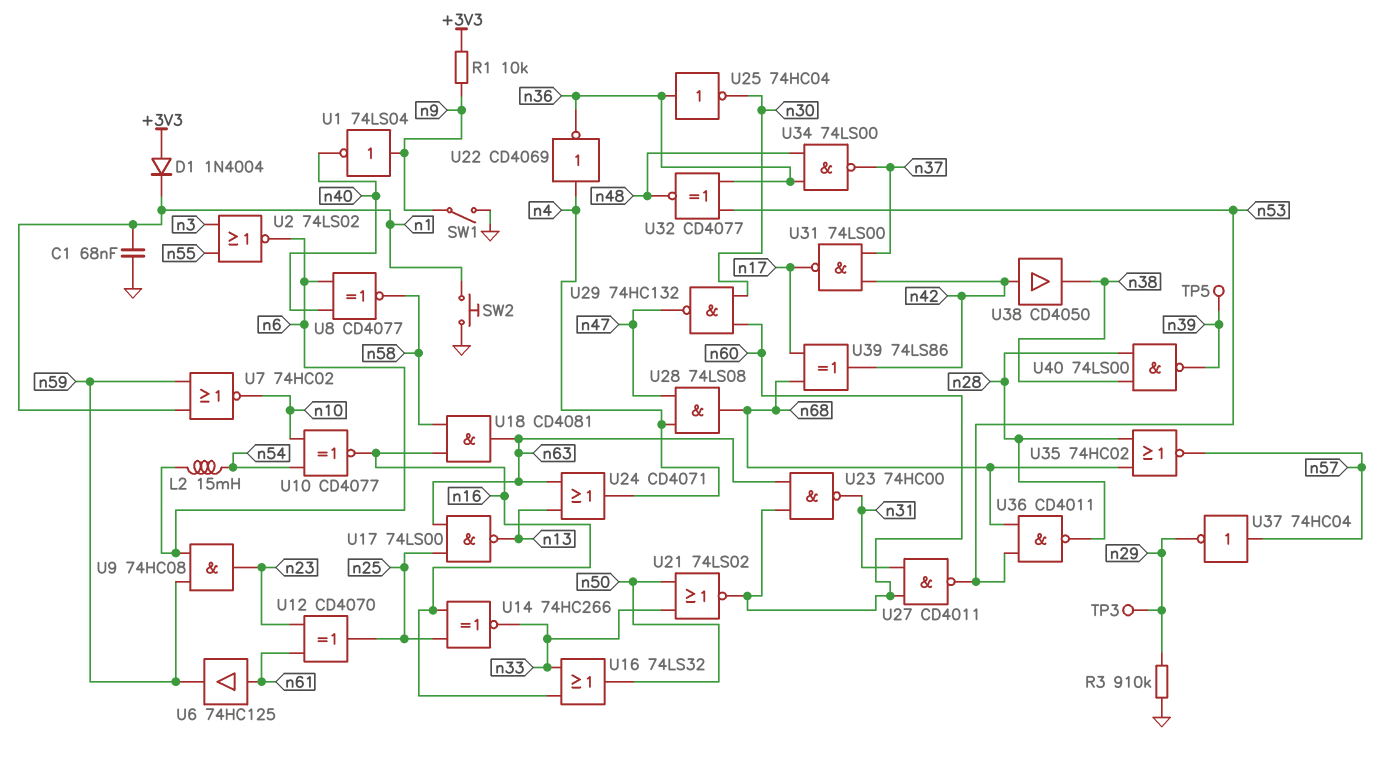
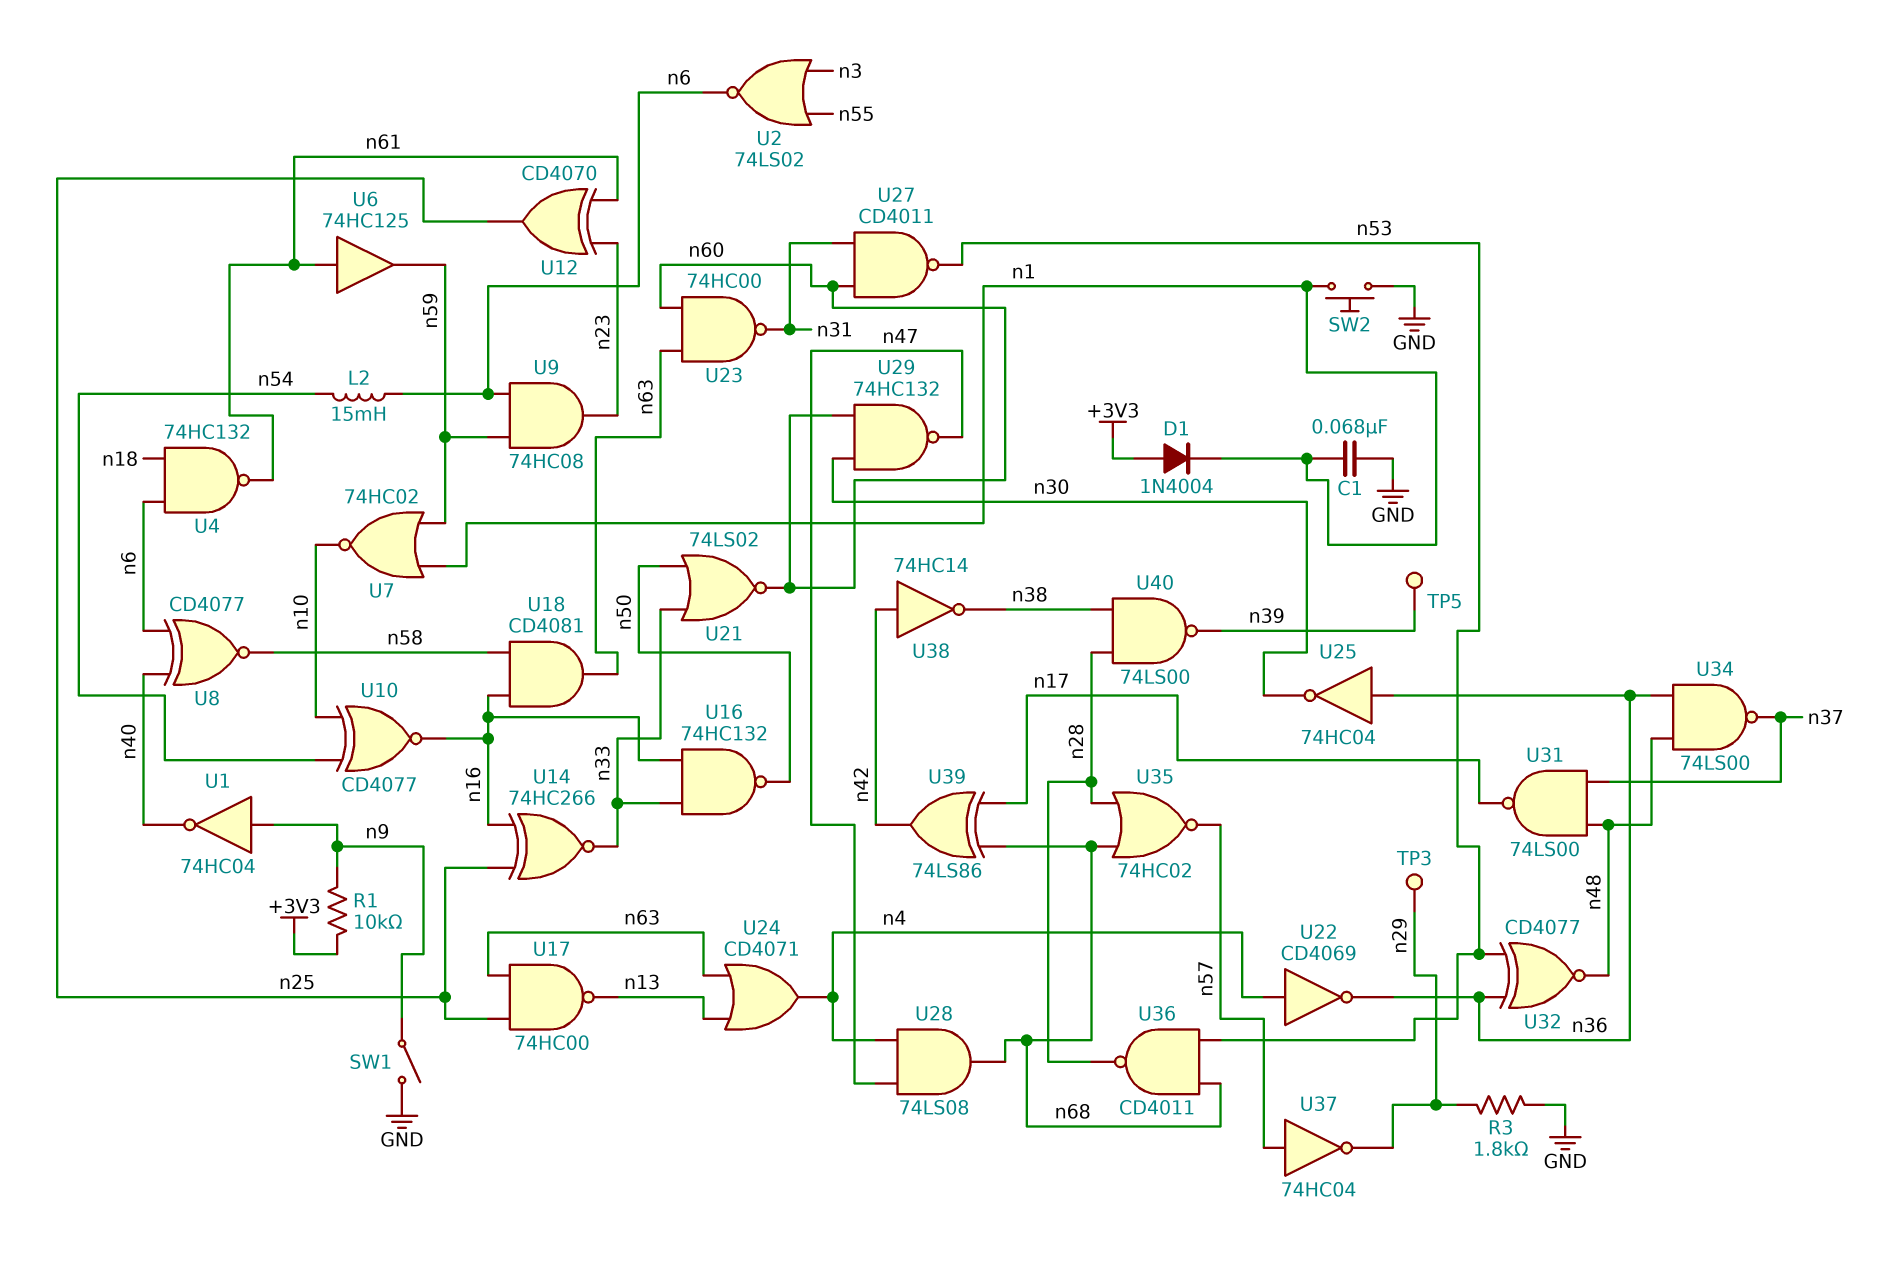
R3: 910k (GND, n29) -> 1.8k (GND, n29)
U1: NOT 74LS04 (in n9, out n40) -> NOT 74HC04 (in n9, out n40)
U4: none -> NAND 74HC132 (in n6, in n18, out n61)
U16: OR 74LS32 (in n16, in n33, out n50) -> NAND 74HC132 (in n16, in n33, out n50)
U17: NAND 74LS00 (in n25, in n63, out n13) -> NAND 74HC00 (in n25, in n63, out n13)
U31: NAND 74LS00 (in n37, in n42, out n17) -> NAND 74LS00 (in n37, in n48, out n17)
U38: buffer CD4050 (in n42, out n38) -> NOT 74HC14 (in n42, out n38)

